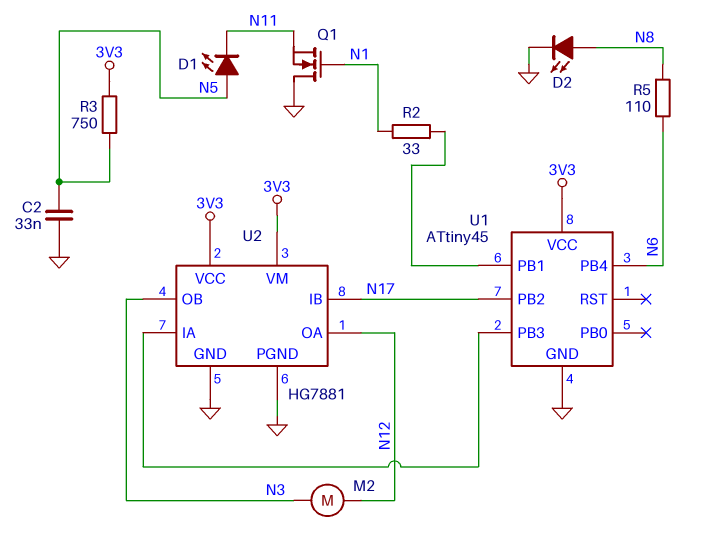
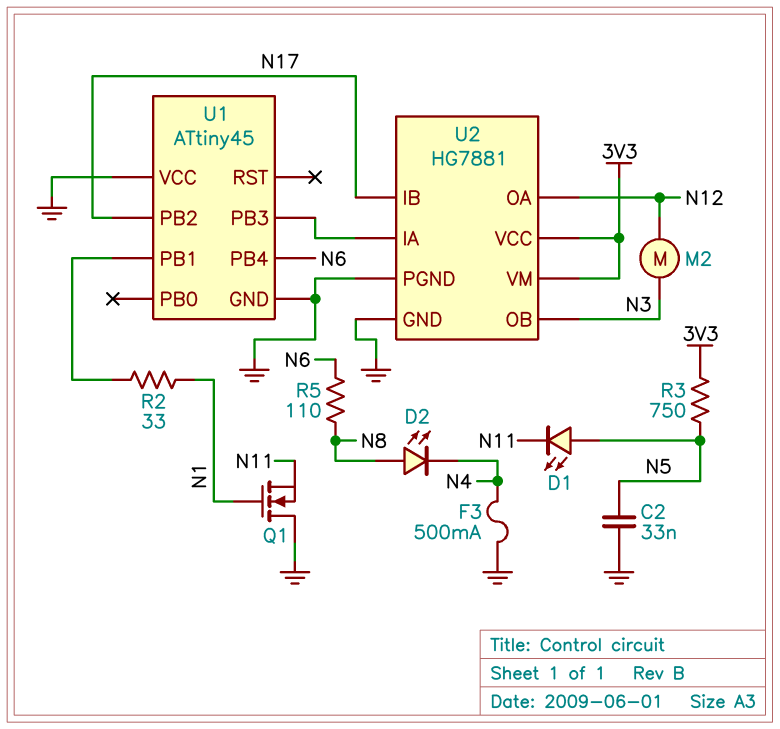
D2: LED (A N8, K GND) -> LED (A N8, K N4)
F3: none -> 500mA (GND, N4)
U1 pin VCC: 3V3 -> GND

